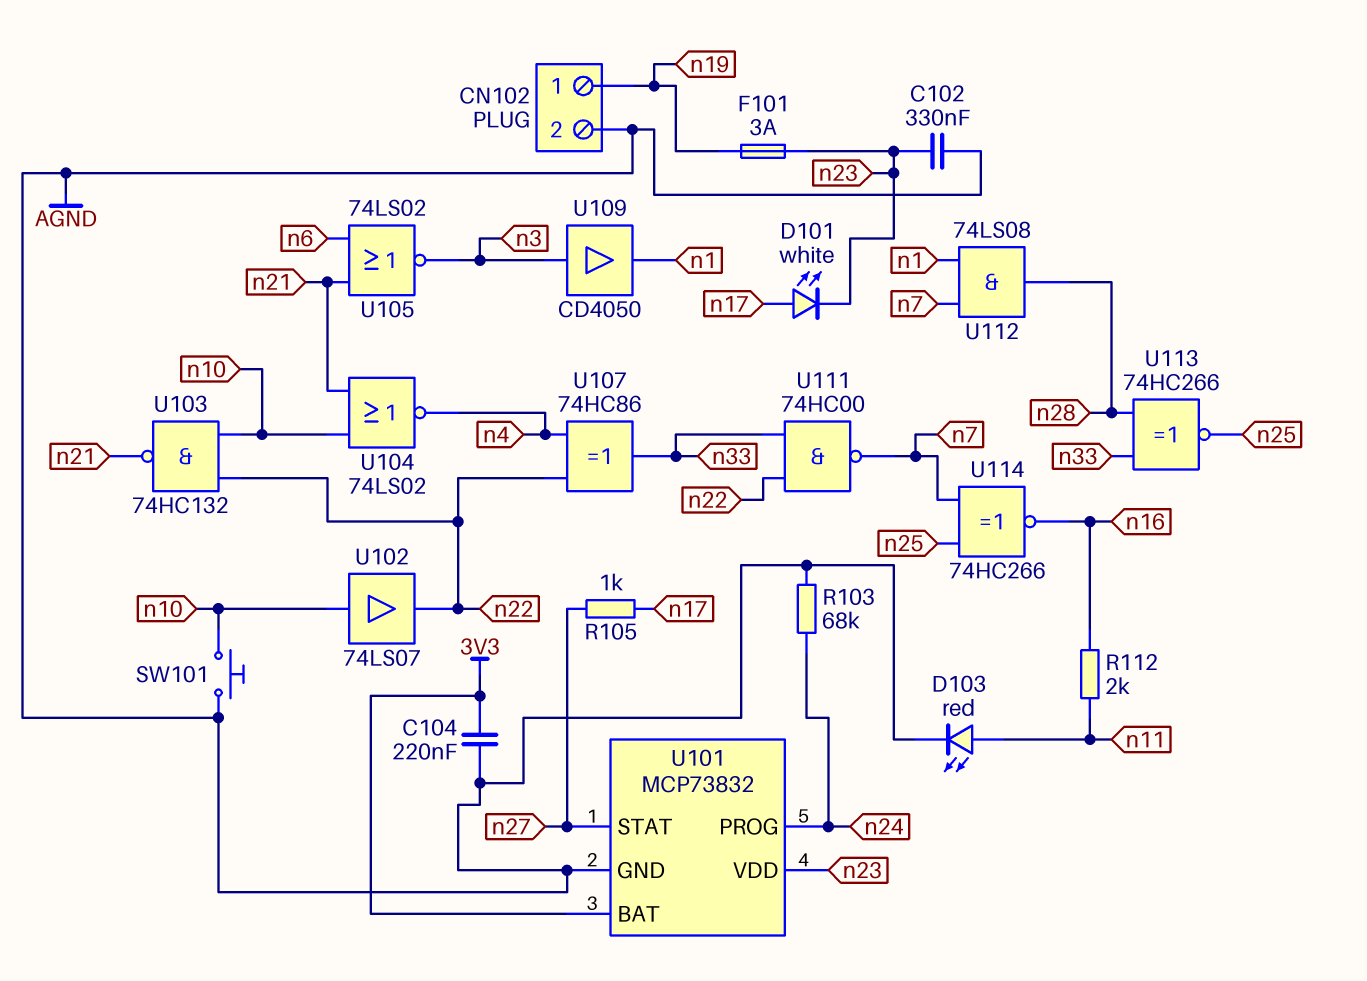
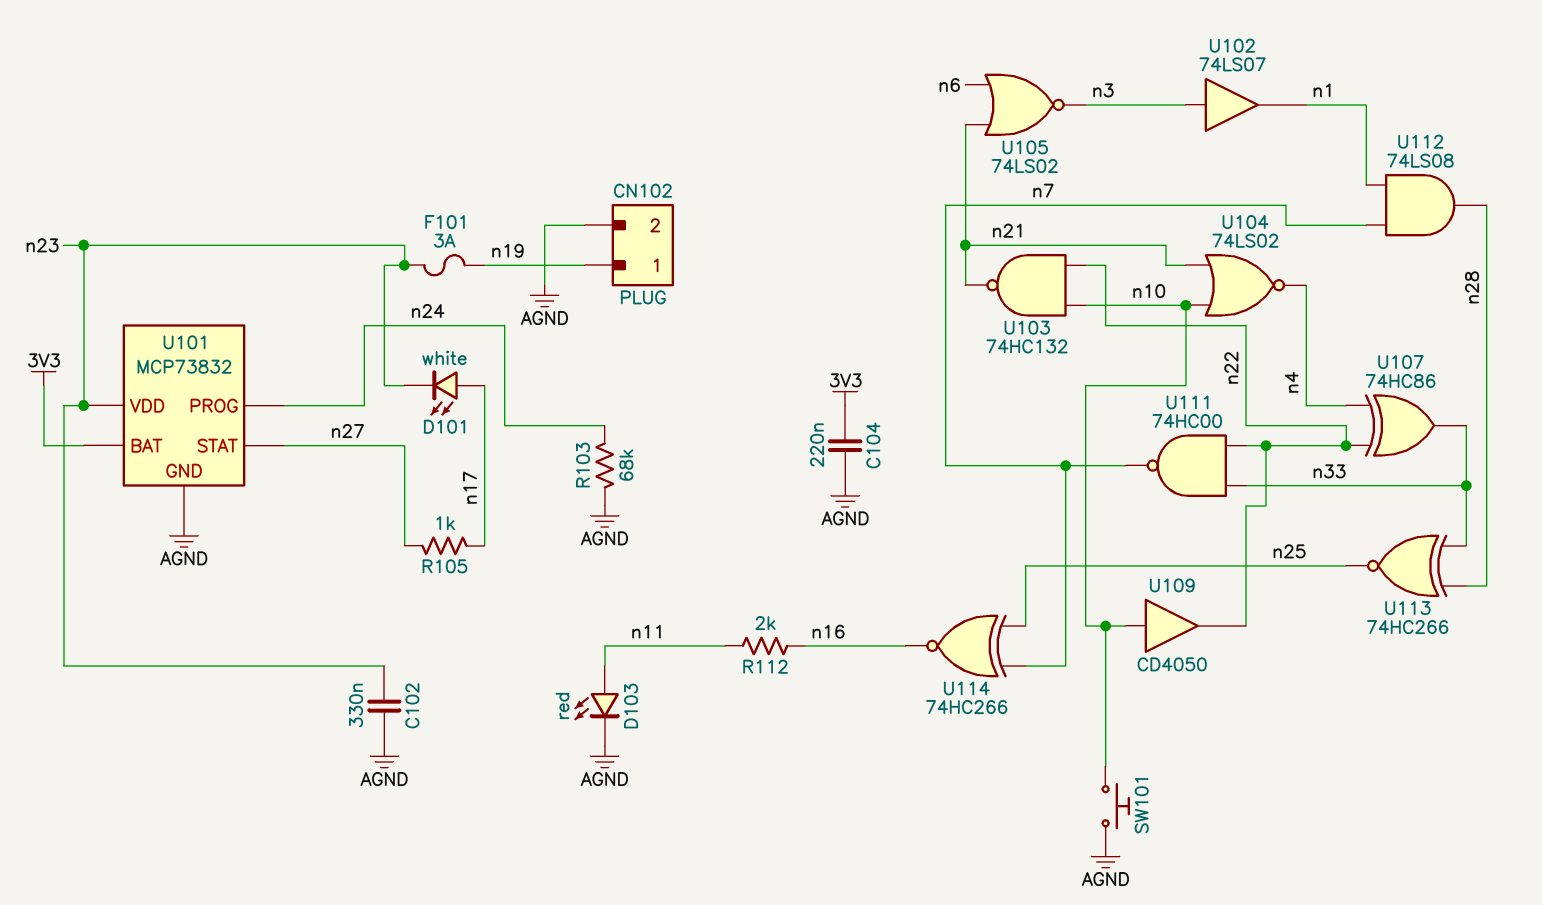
U102: buffer 74LS07 (in n10, out n22) -> buffer 74LS07 (in n3, out n1)
U109: buffer CD4050 (in n3, out n1) -> buffer CD4050 (in n10, out n22)

